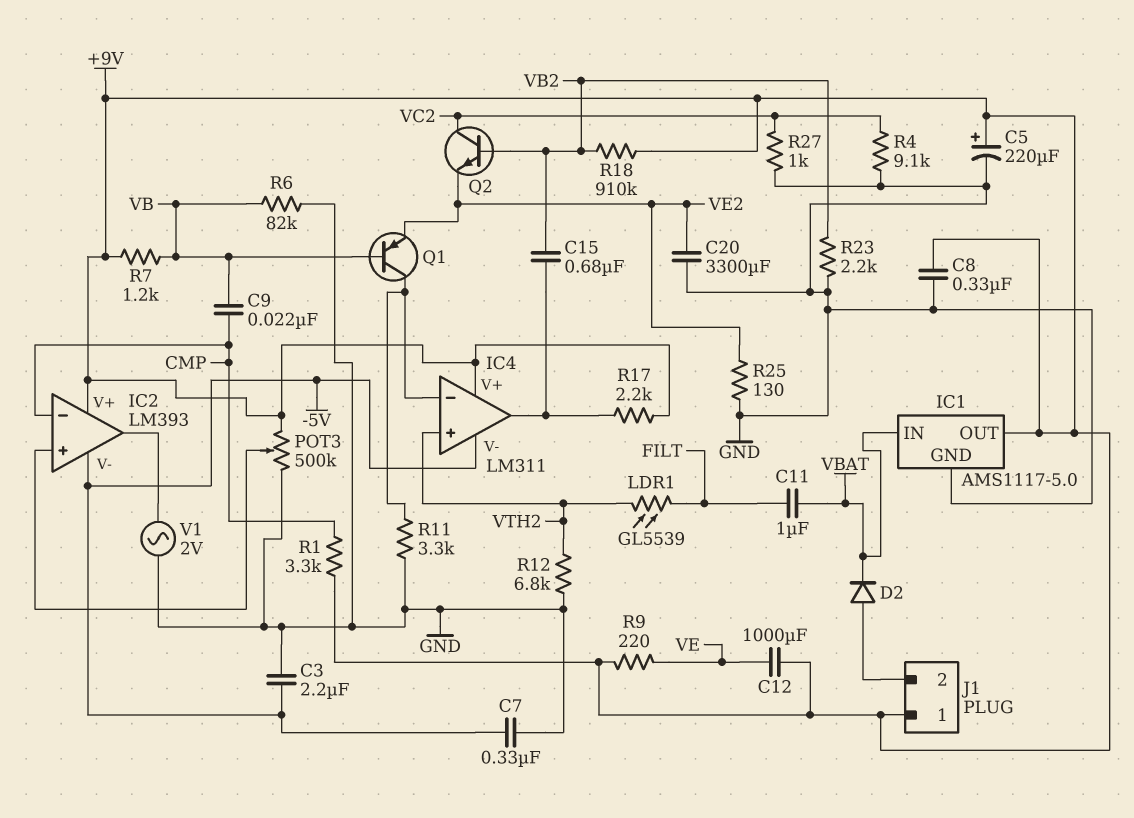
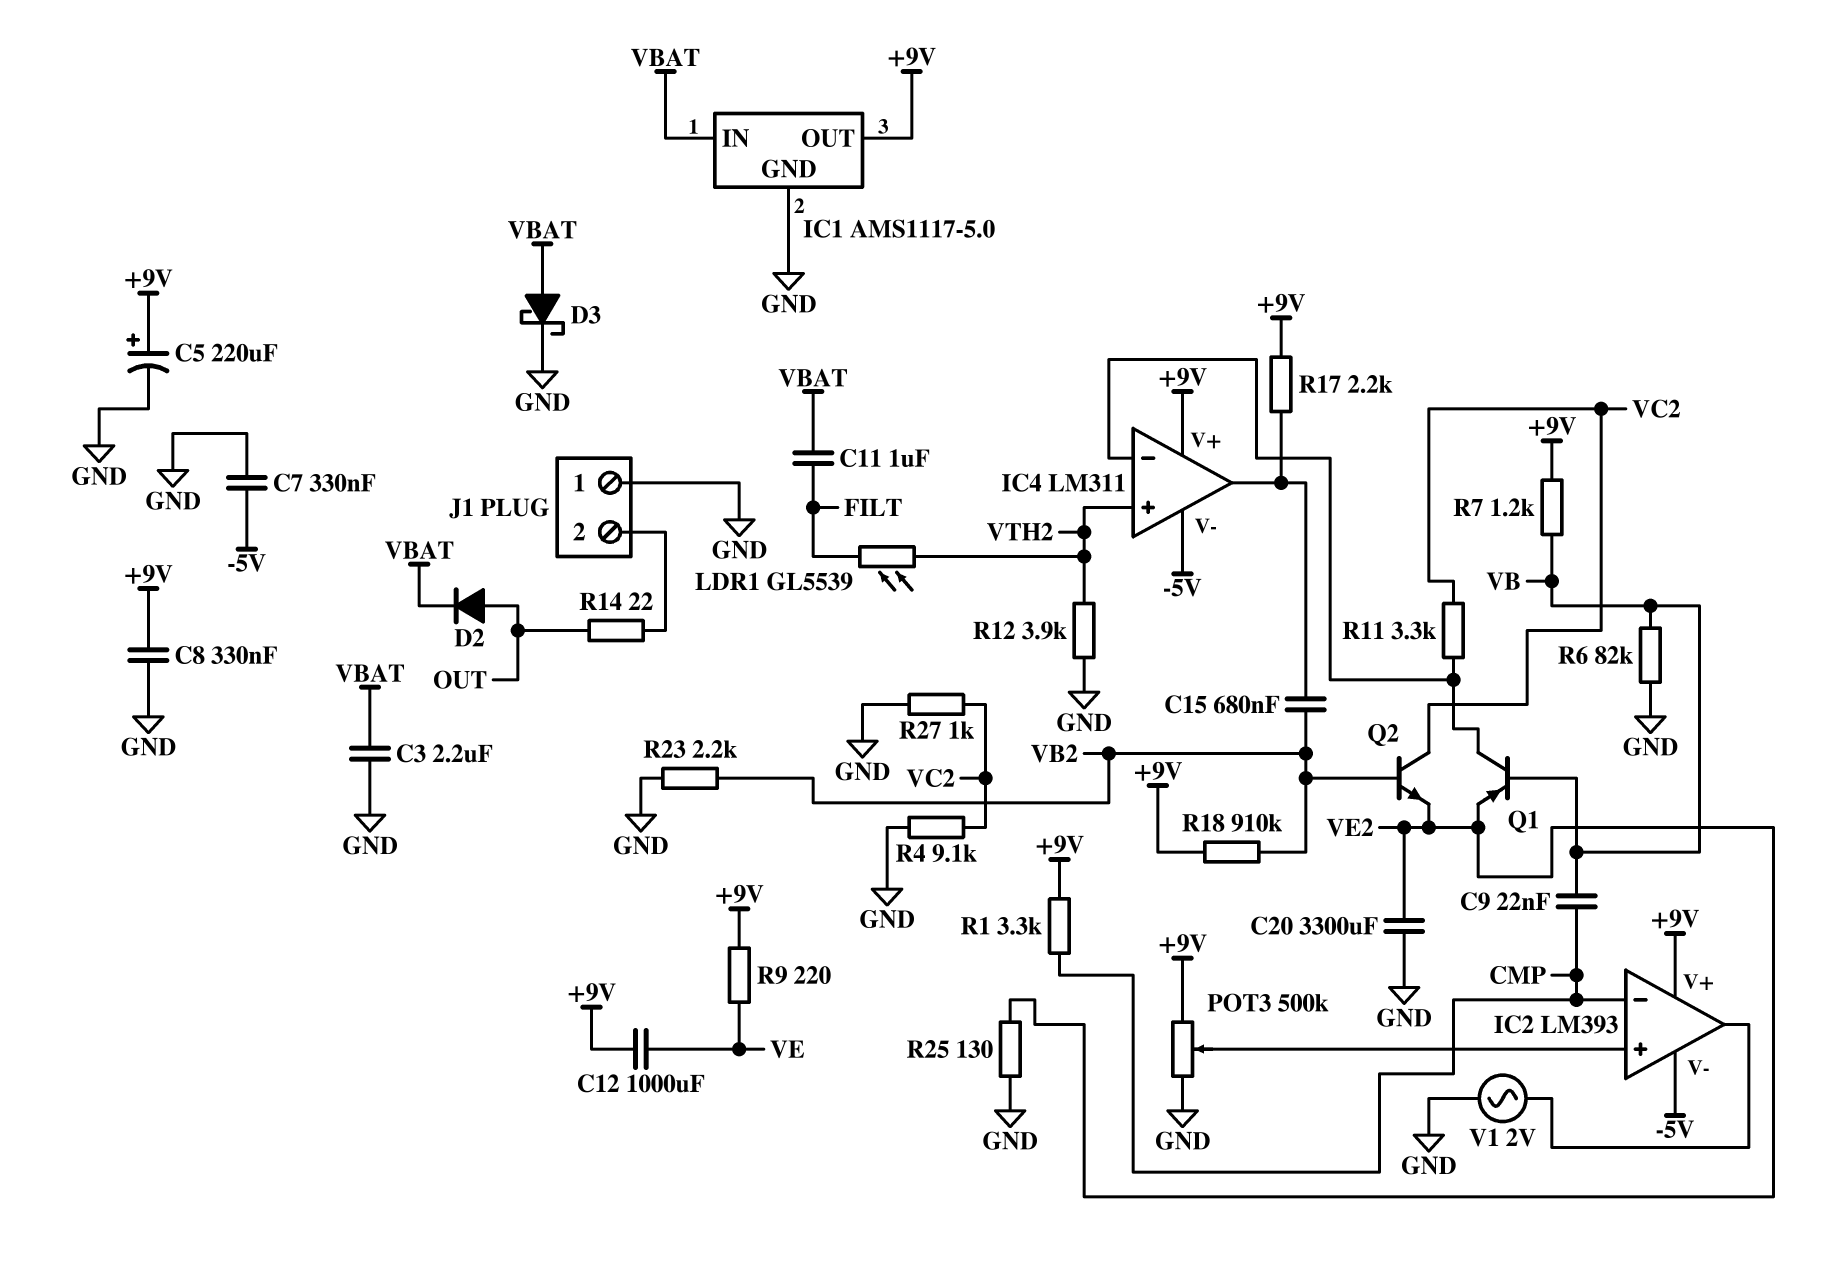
C3: 2.2uF (-5V, GND) -> 2.2uF (GND, VBAT)
D2: diode (A J1/2, K VBAT) -> diode (A OUT, K VBAT)
D3: none -> schottky (A VBAT, K GND)
J1 pin 1: +9V -> GND
R11: 3.3k (GND, IC4/in-) -> 3.3k (IC4/in-, VC2)
R12: 6.8k (GND, VTH2) -> 3.9k (GND, VTH2)
R14: none -> 22 (J1/2, OUT)

